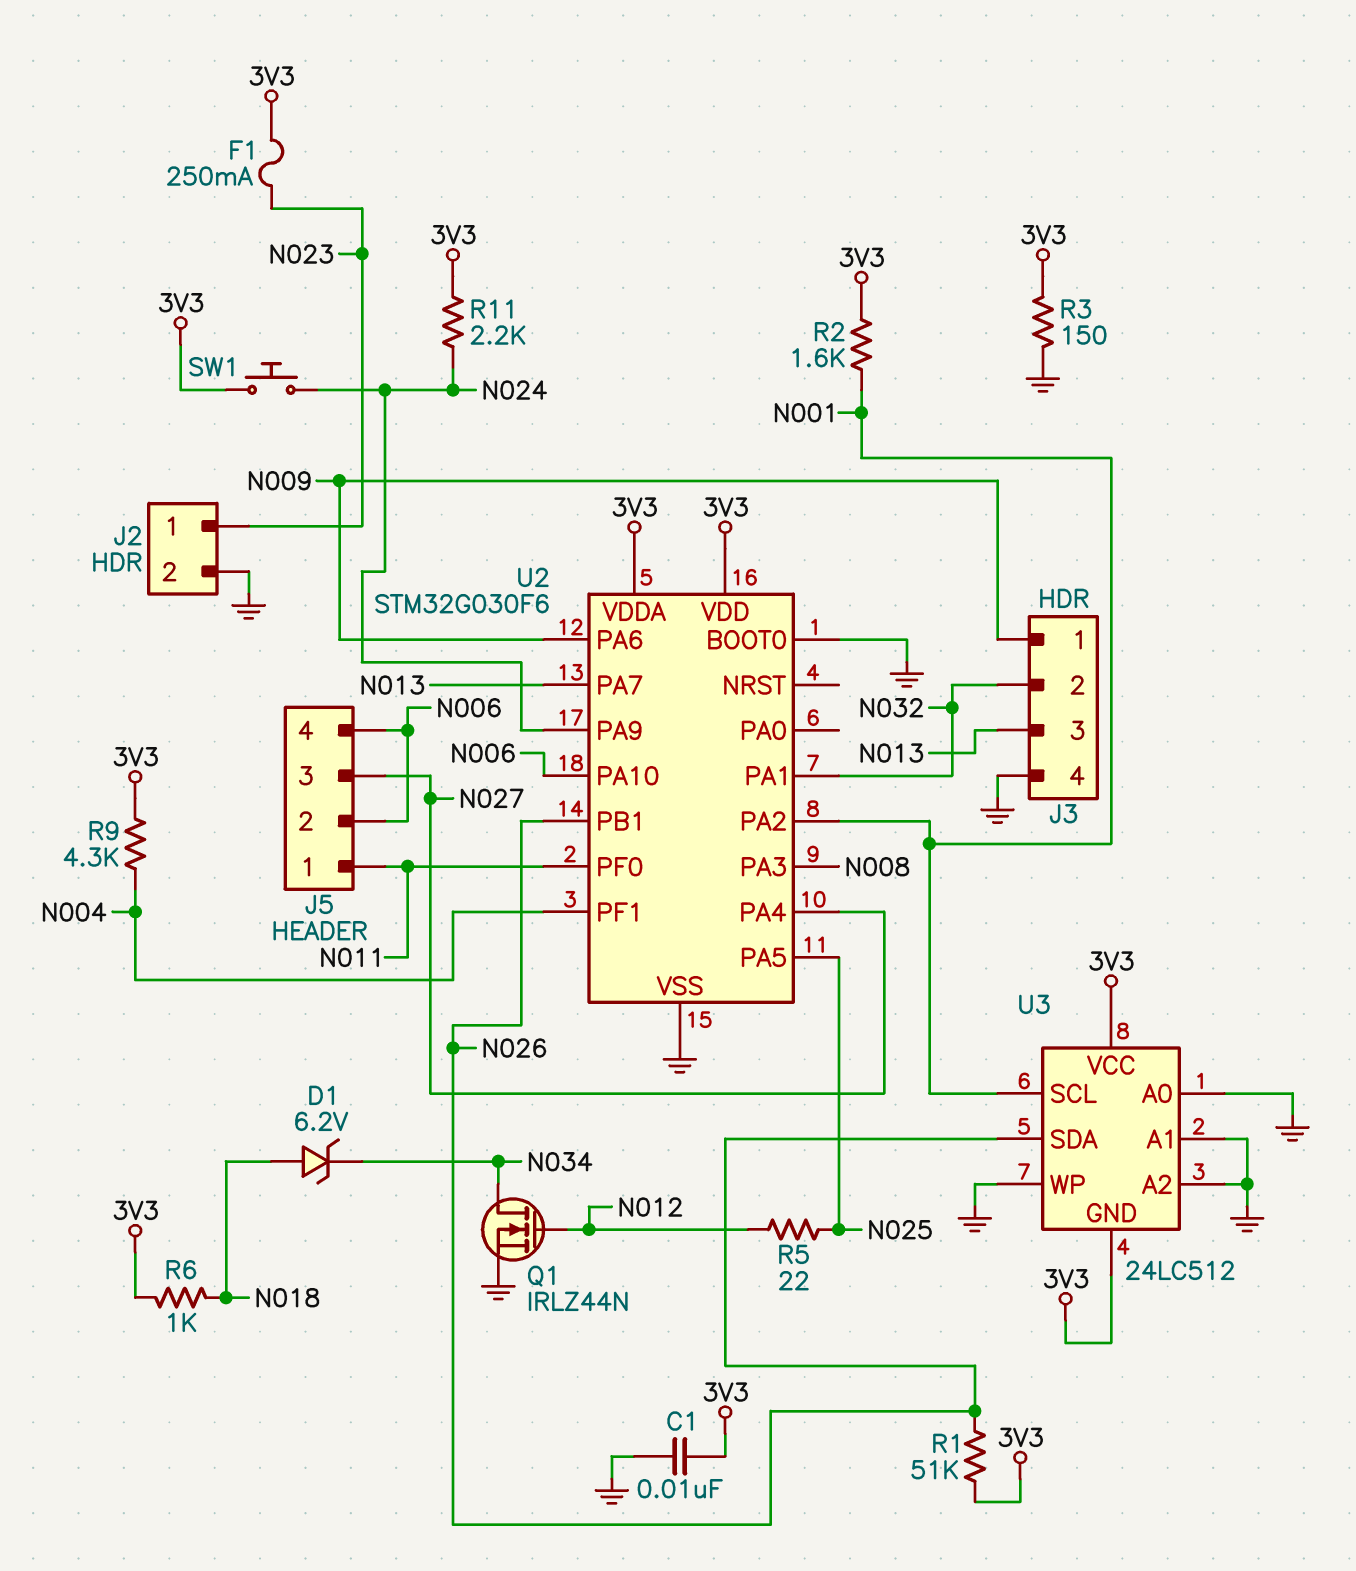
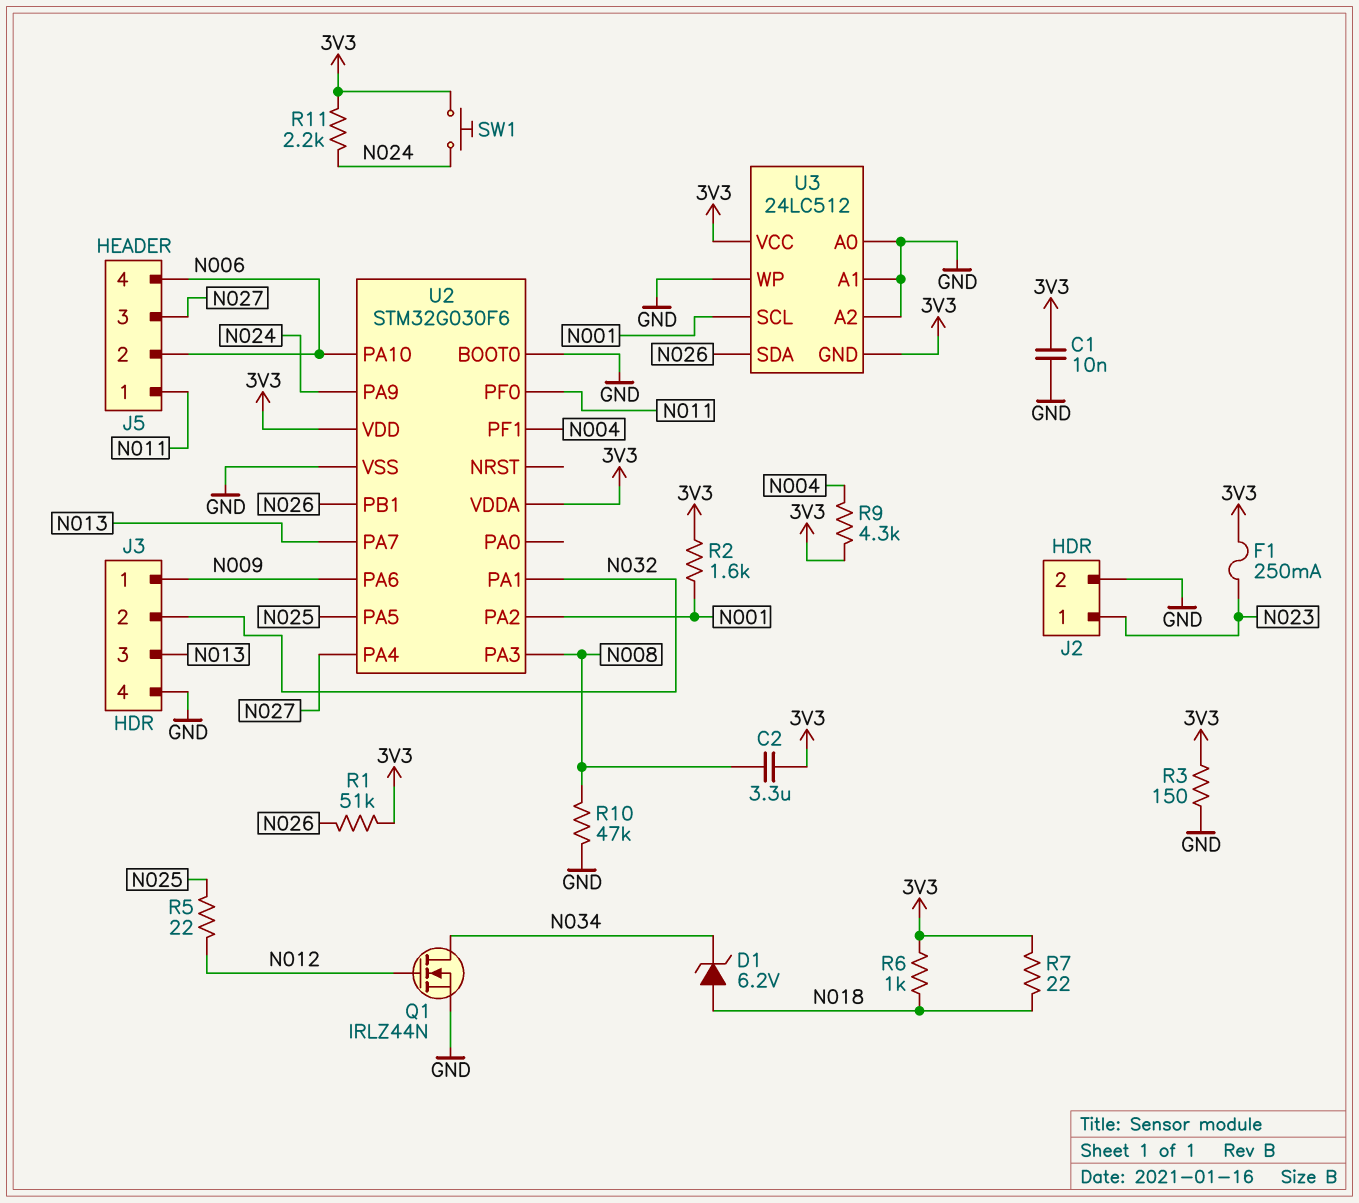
C2: none -> 3.3uF (3V3, N008)
R7: none -> 22 (3V3, N018)
R10: none -> 47k (GND, N008)

